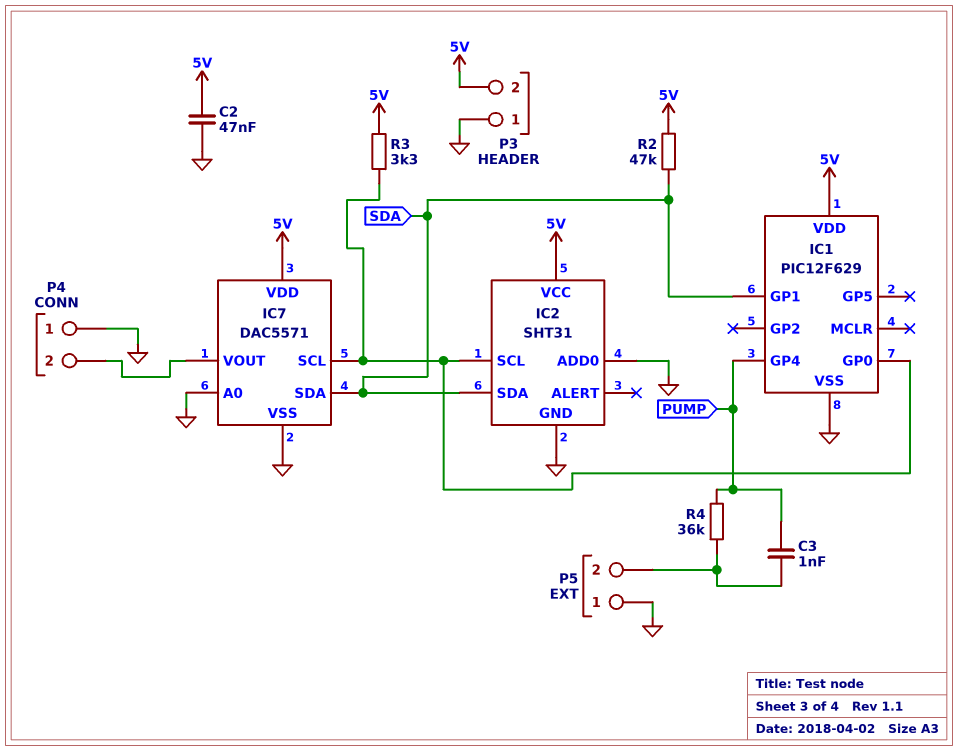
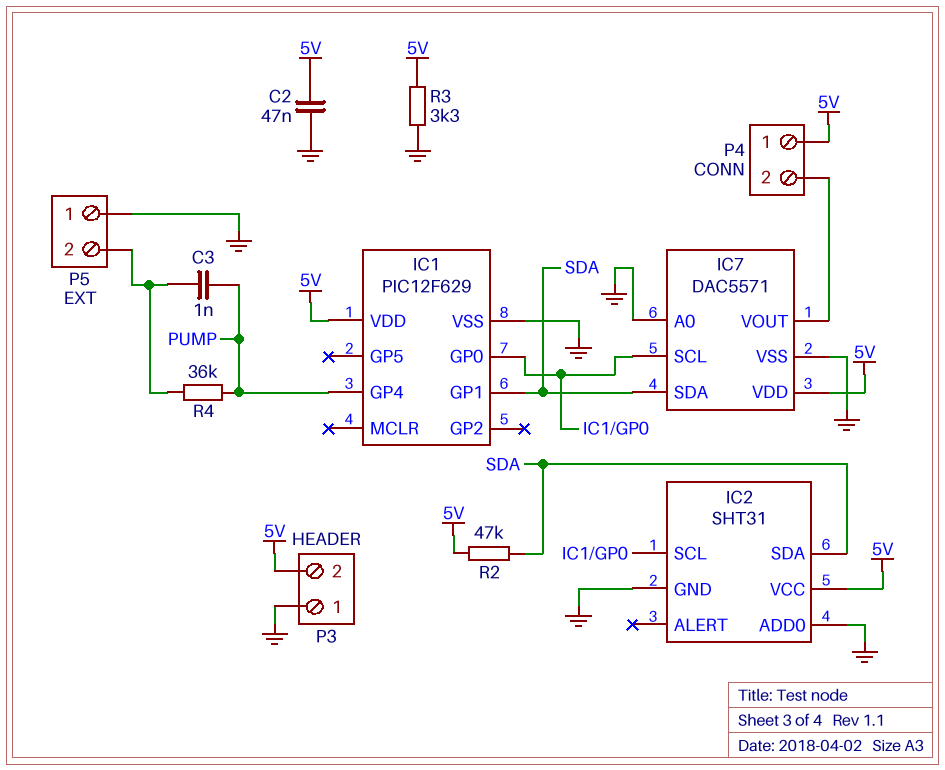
P4 pin 1: GND -> 5V
R3: 3.3k (5V, IC1/GP0) -> 3.3k (5V, GND)

